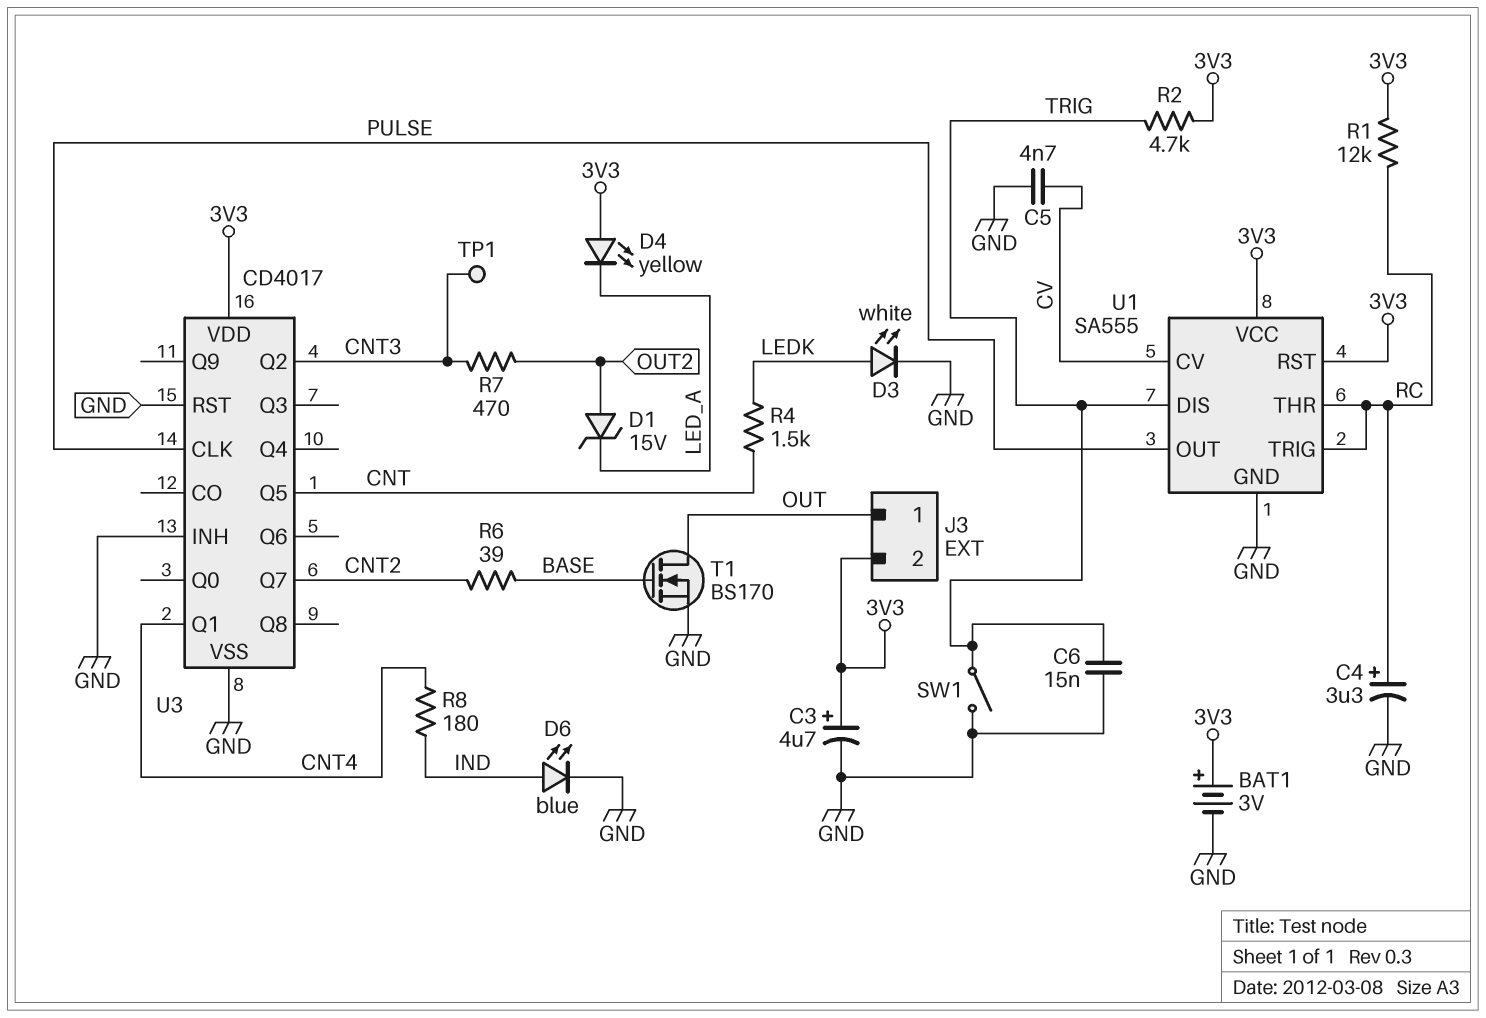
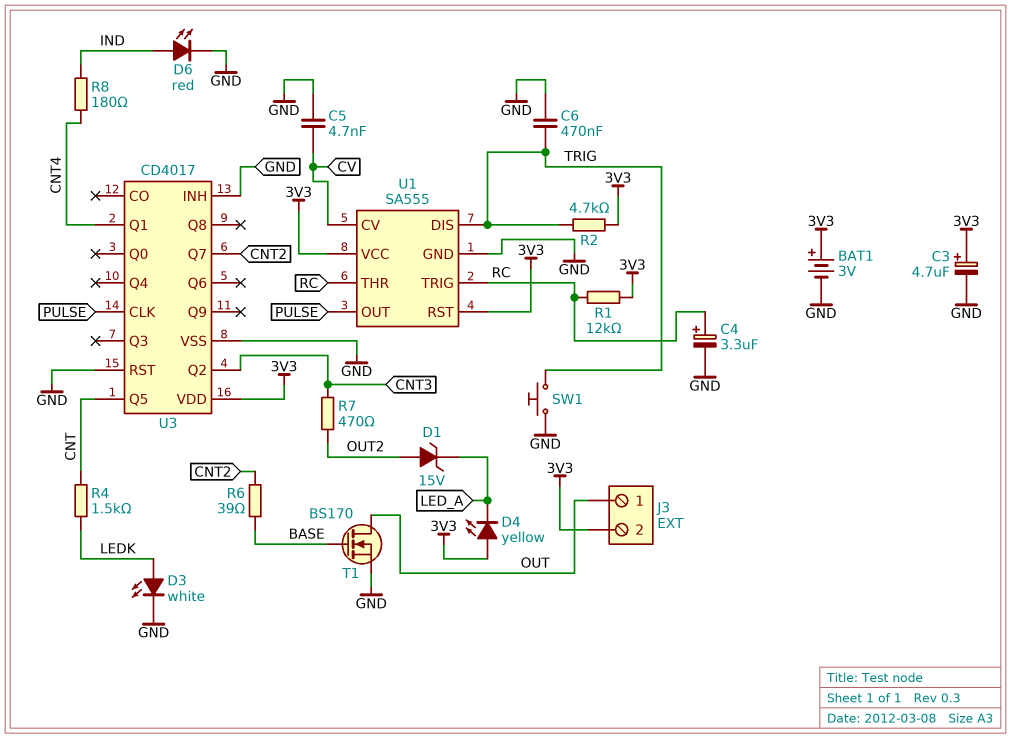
C6: 15nF (GND, TRIG) -> 470nF (GND, TRIG)
D6: LED blue (A IND, K GND) -> LED red (A IND, K GND)
SW1: switch (GND, TRIG) -> button (GND, TRIG)
TP1: test point (CNT3) -> none

